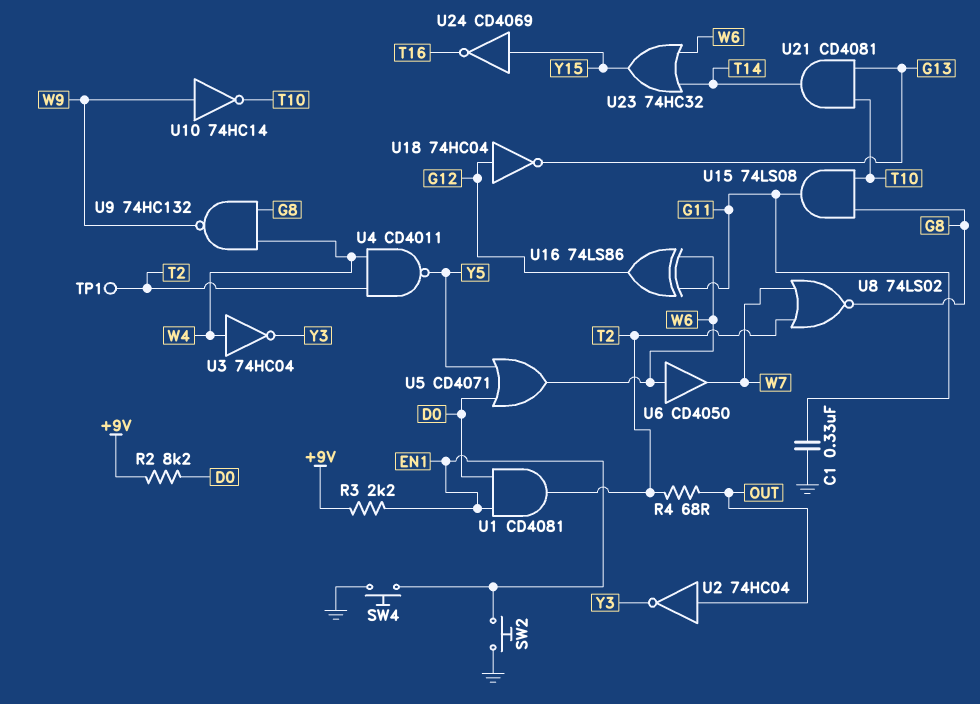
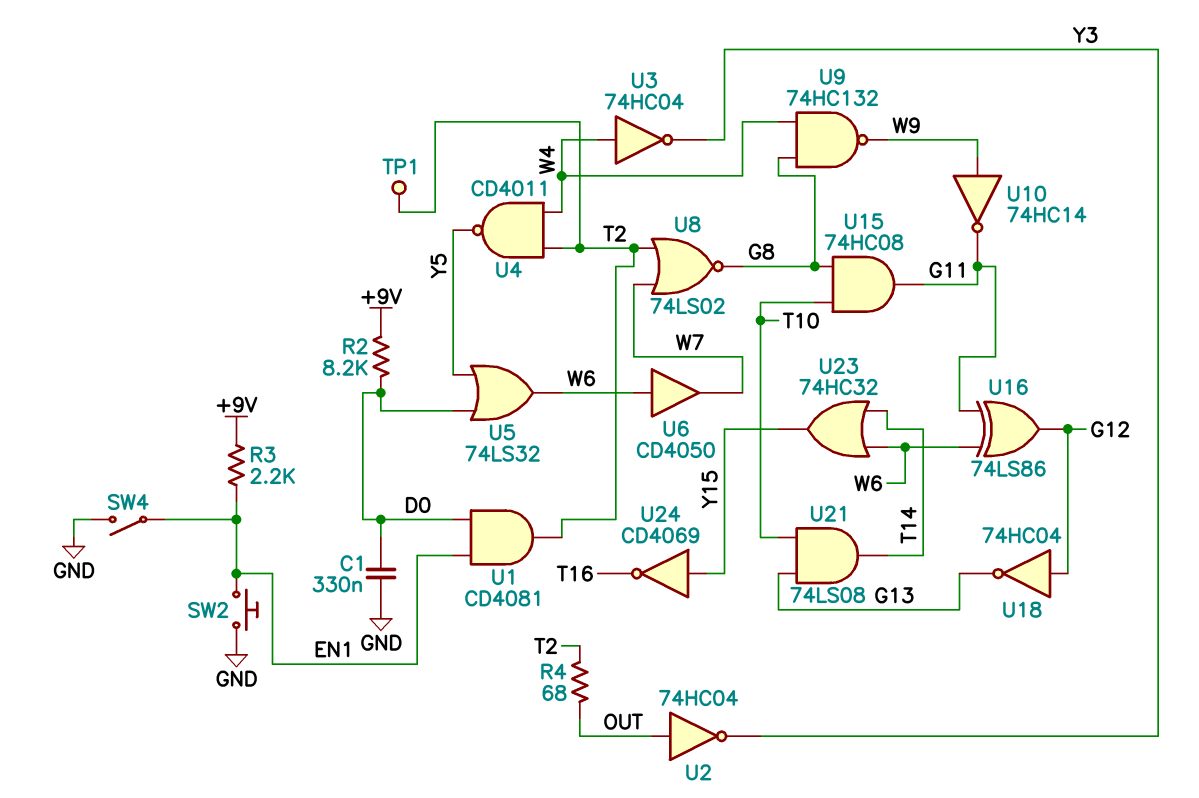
C1: 330nF (G11, GND) -> 330nF (D0, GND)
SW4: button (EN1, GND) -> switch (EN1, GND)
U5: OR CD4071 (in D0, in Y5, out W6) -> OR 74LS32 (in D0, in Y5, out W6)
U10: NOT 74HC14 (in W9, out T10) -> NOT 74HC14 (in W9, out G11)
U15: AND 74LS08 (in G8, in T10, out G11) -> AND 74HC08 (in G8, in T10, out G11)
U21: AND CD4081 (in G13, in T10, out T14) -> AND 74LS08 (in G13, in T10, out T14)

